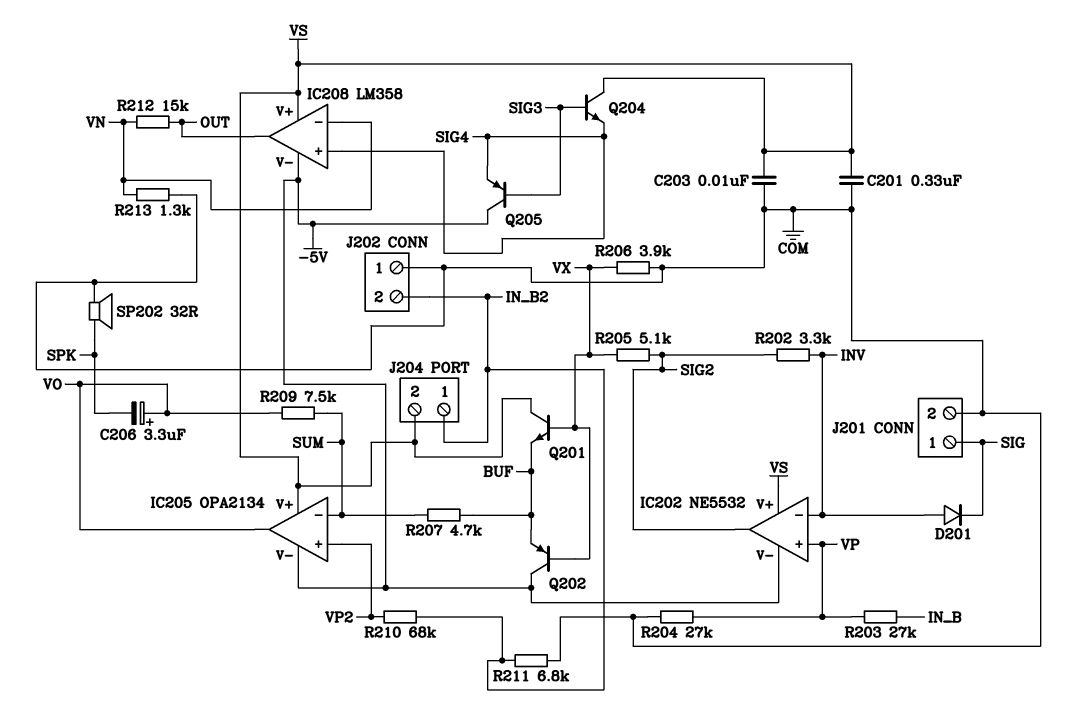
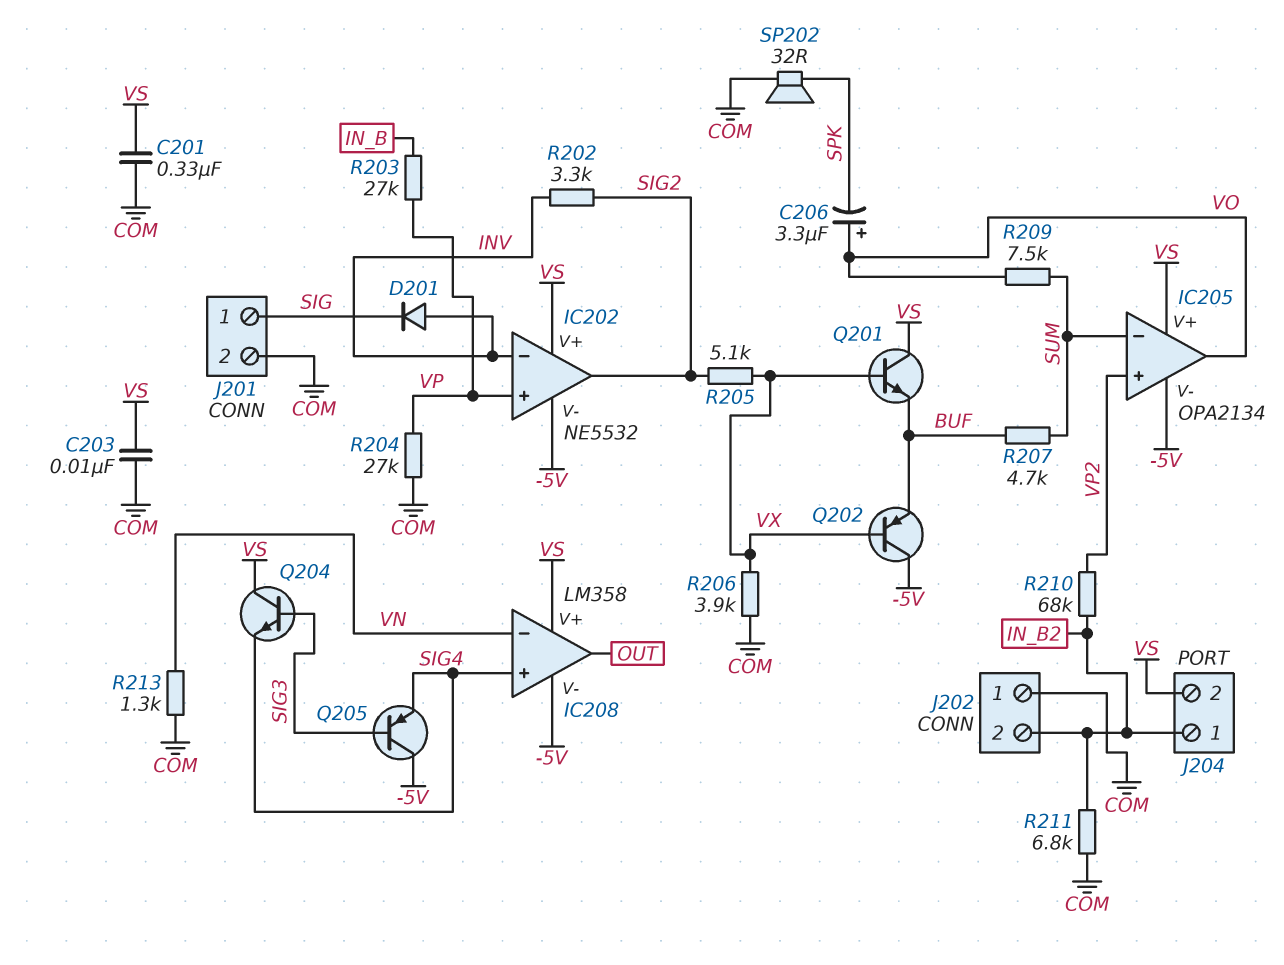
R212: 15k (OUT, VN) -> none

